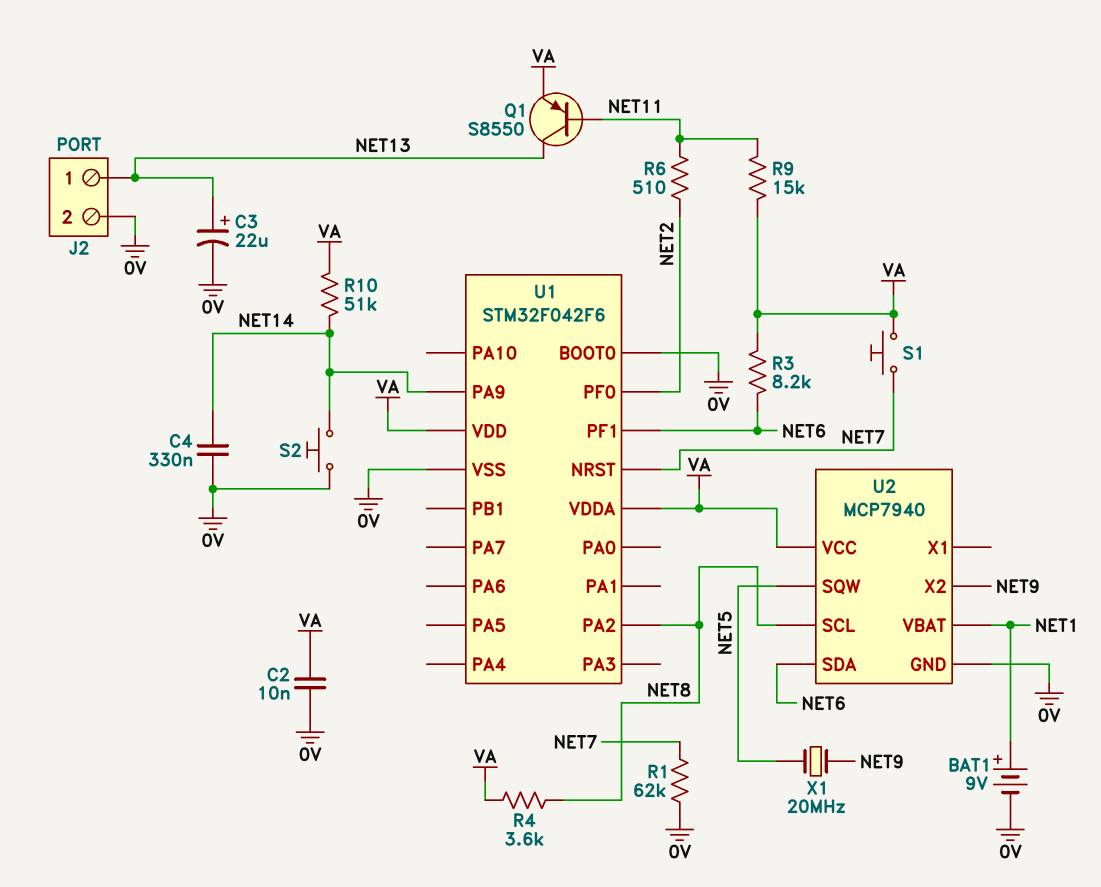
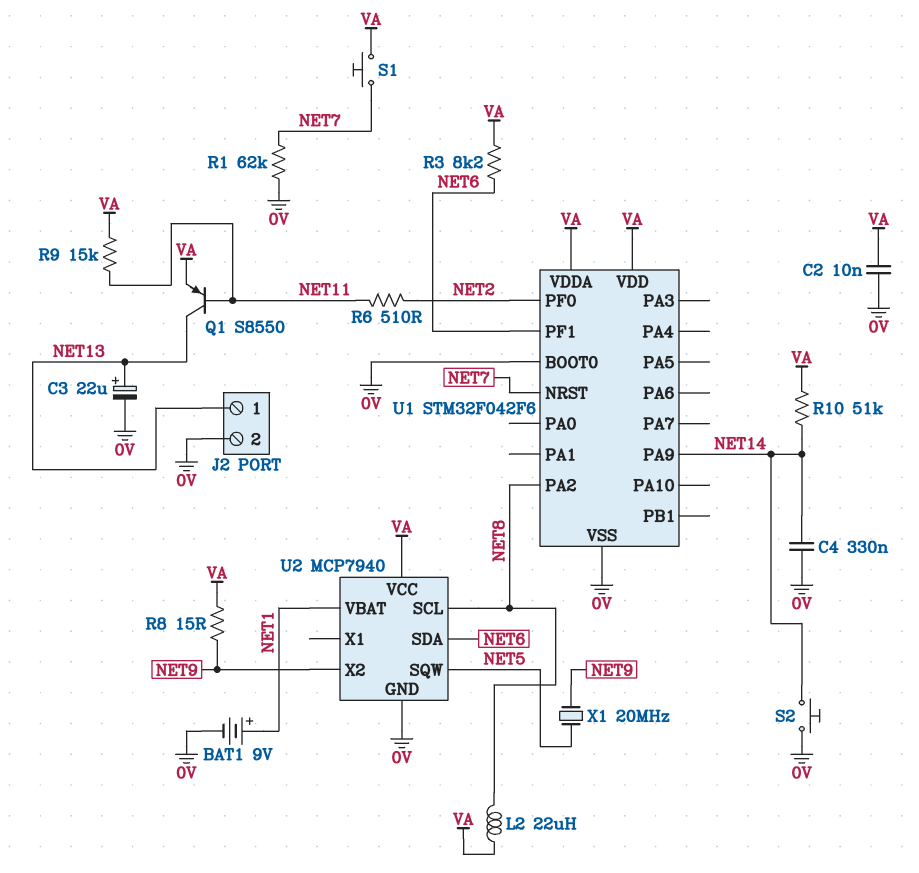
L2: none -> 22uH (NET8, VA)
R4: 3.6k (NET8, VA) -> none
R8: none -> 15 (NET9, VA)

